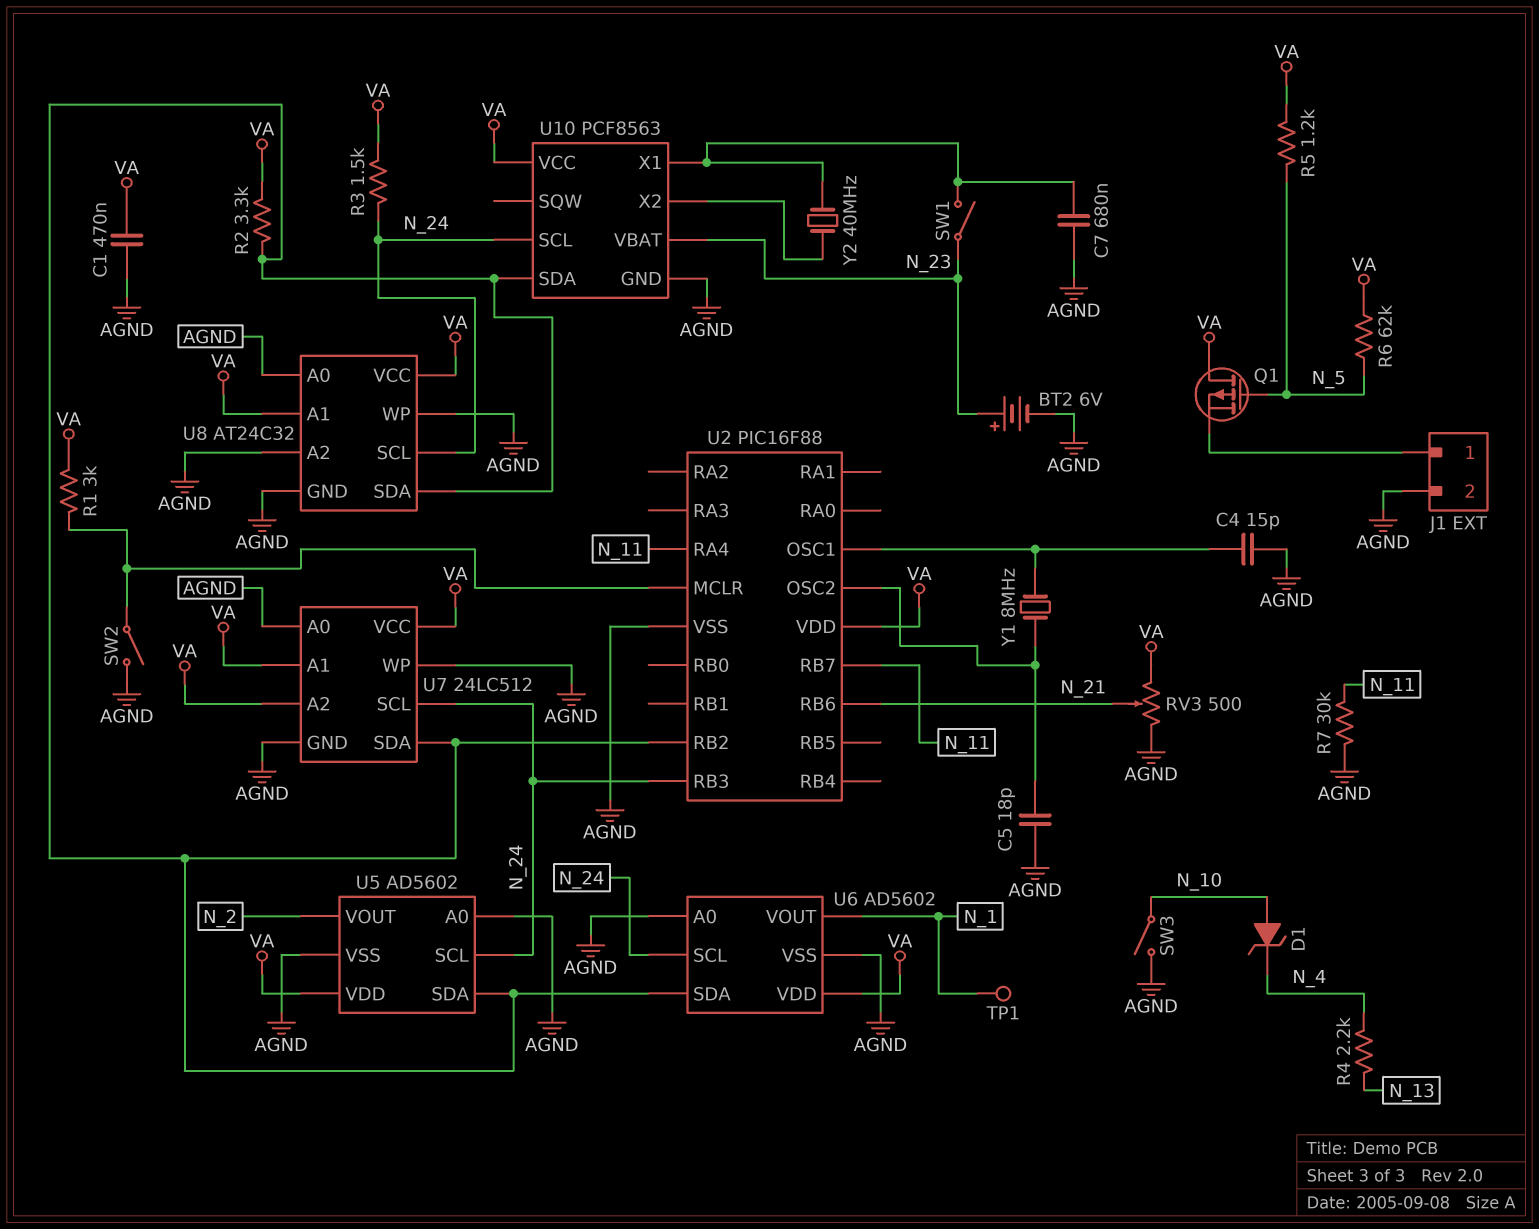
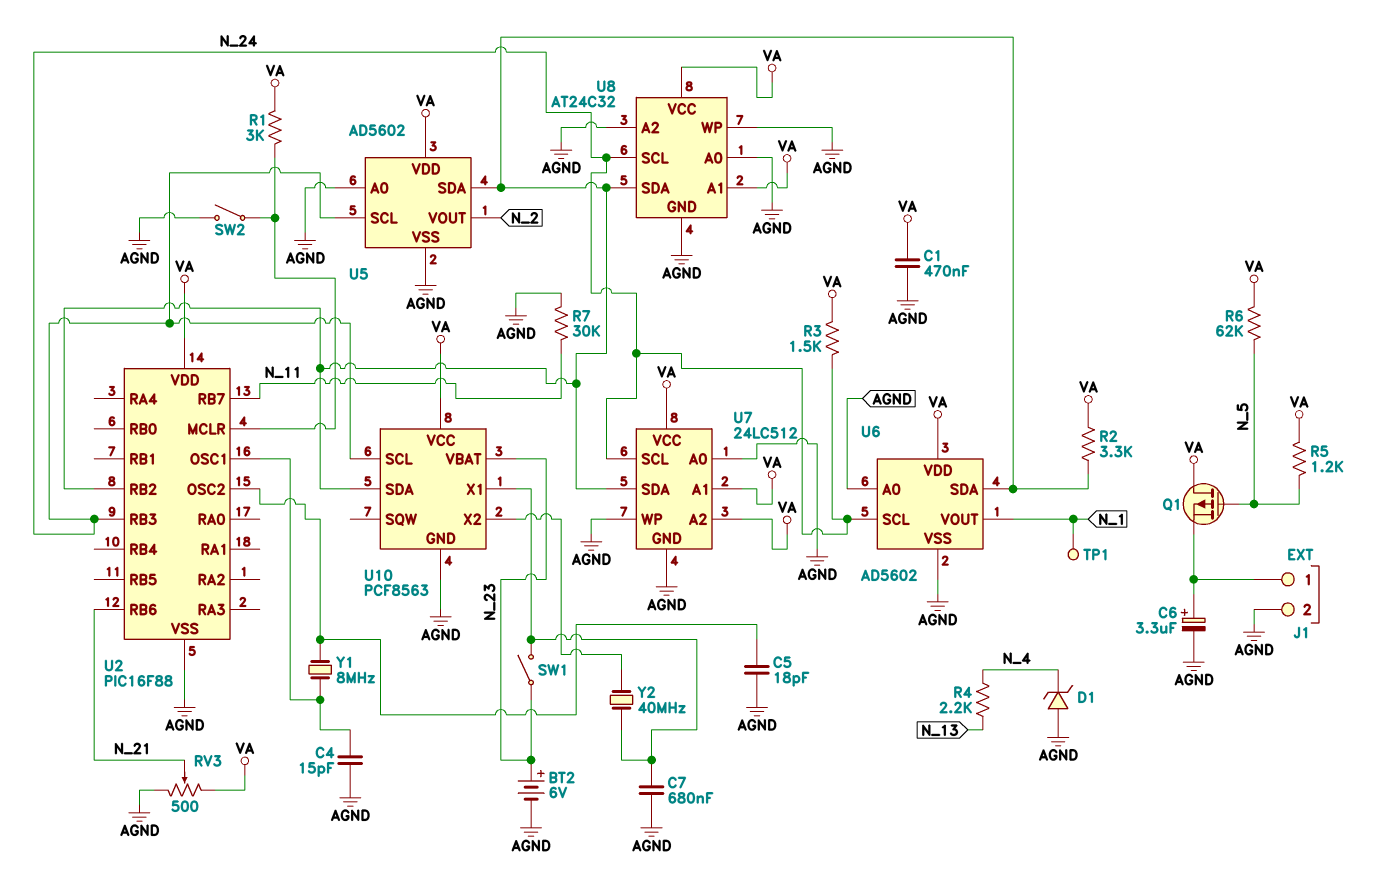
C6: none -> 3.3uF (plus J1/1, minus AGND)
D1: zener (A N_10, K N_4) -> zener (A AGND, K N_4)
SW3: switch (AGND, N_10) -> none
U2 pin RA4: N_11 -> none

